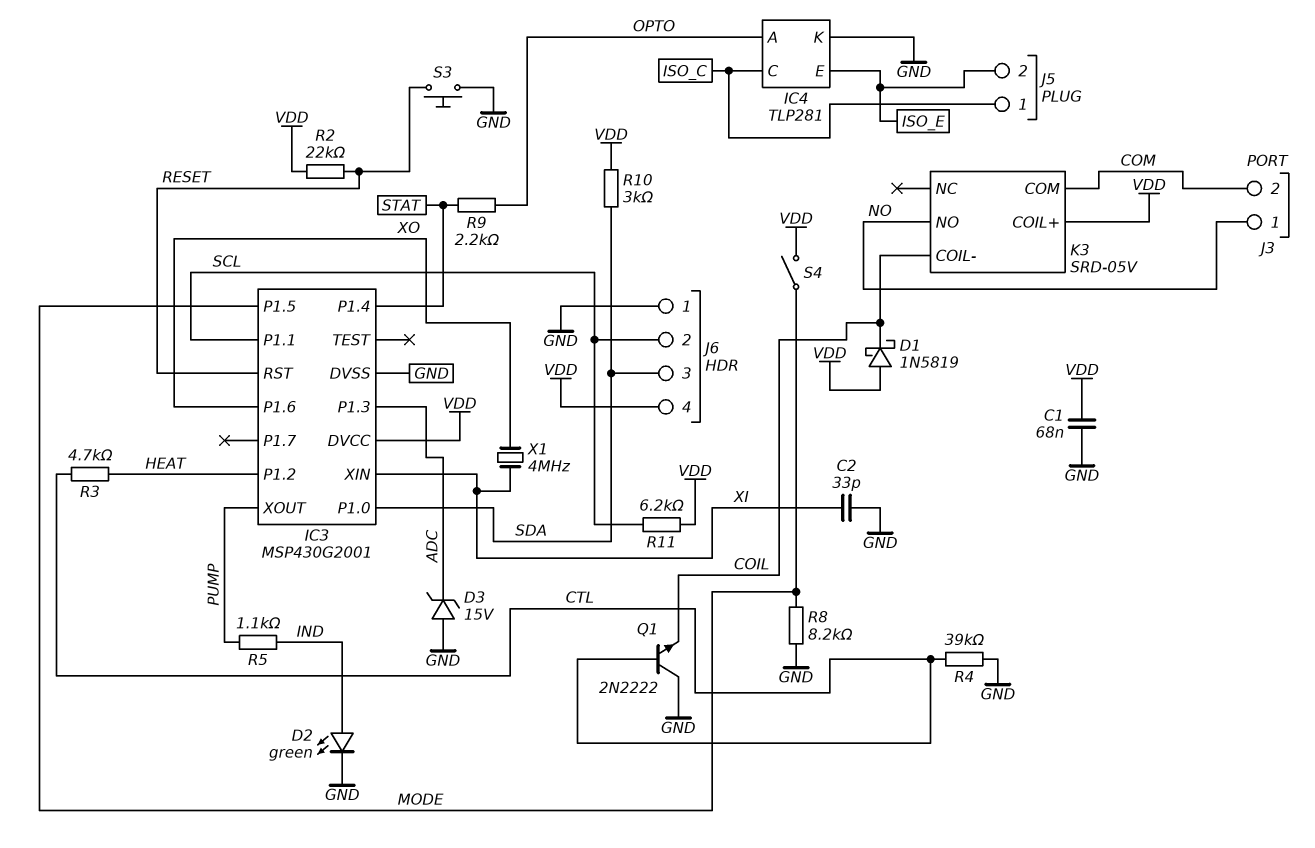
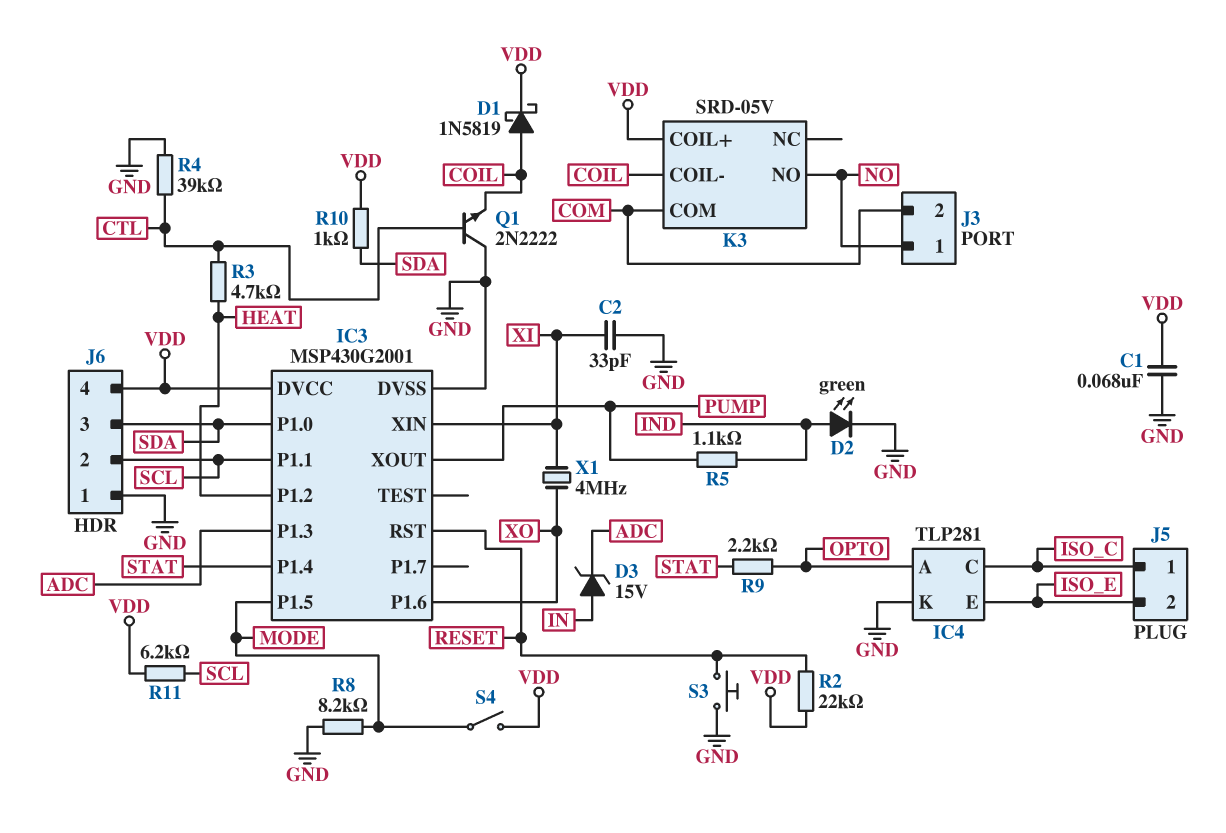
D1: schottky 1N5819 (A VDD, K COIL) -> schottky 1N5819 (A COIL, K VDD)
D3: zener 15V (A GND, K ADC) -> zener 15V (A IN, K ADC)
R10: 3k (SDA, VDD) -> 1k (SDA, VDD)

